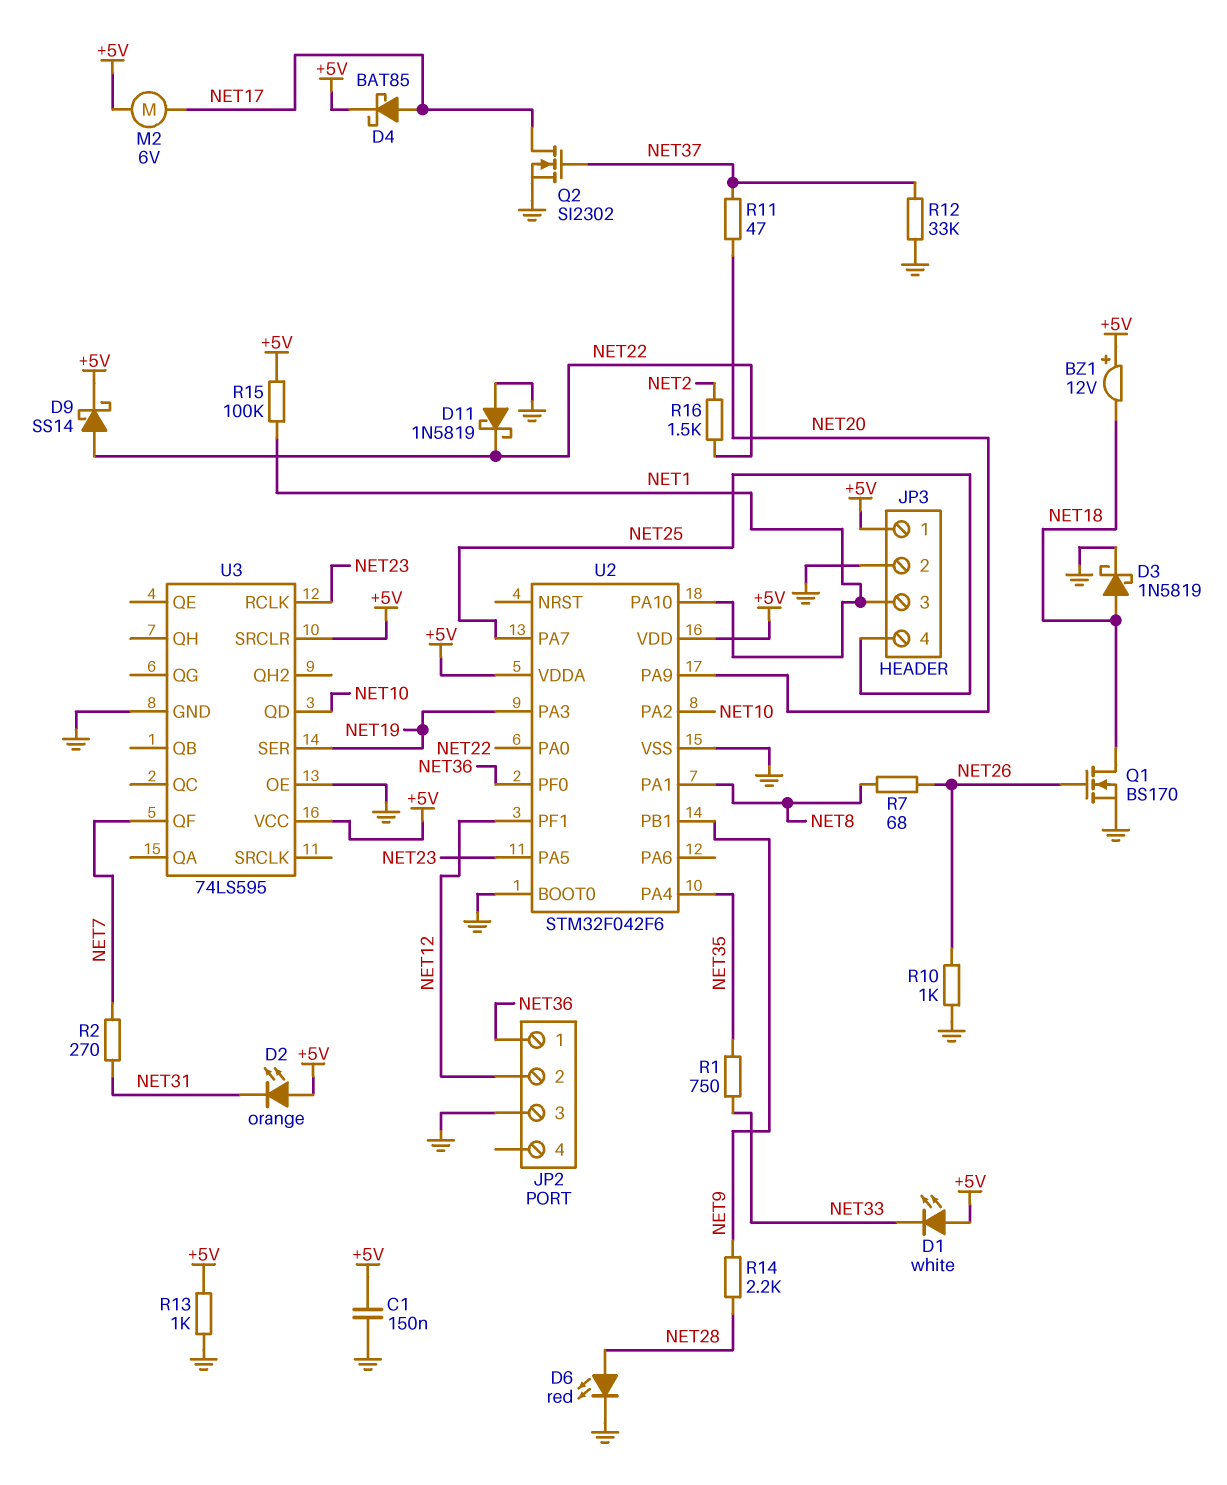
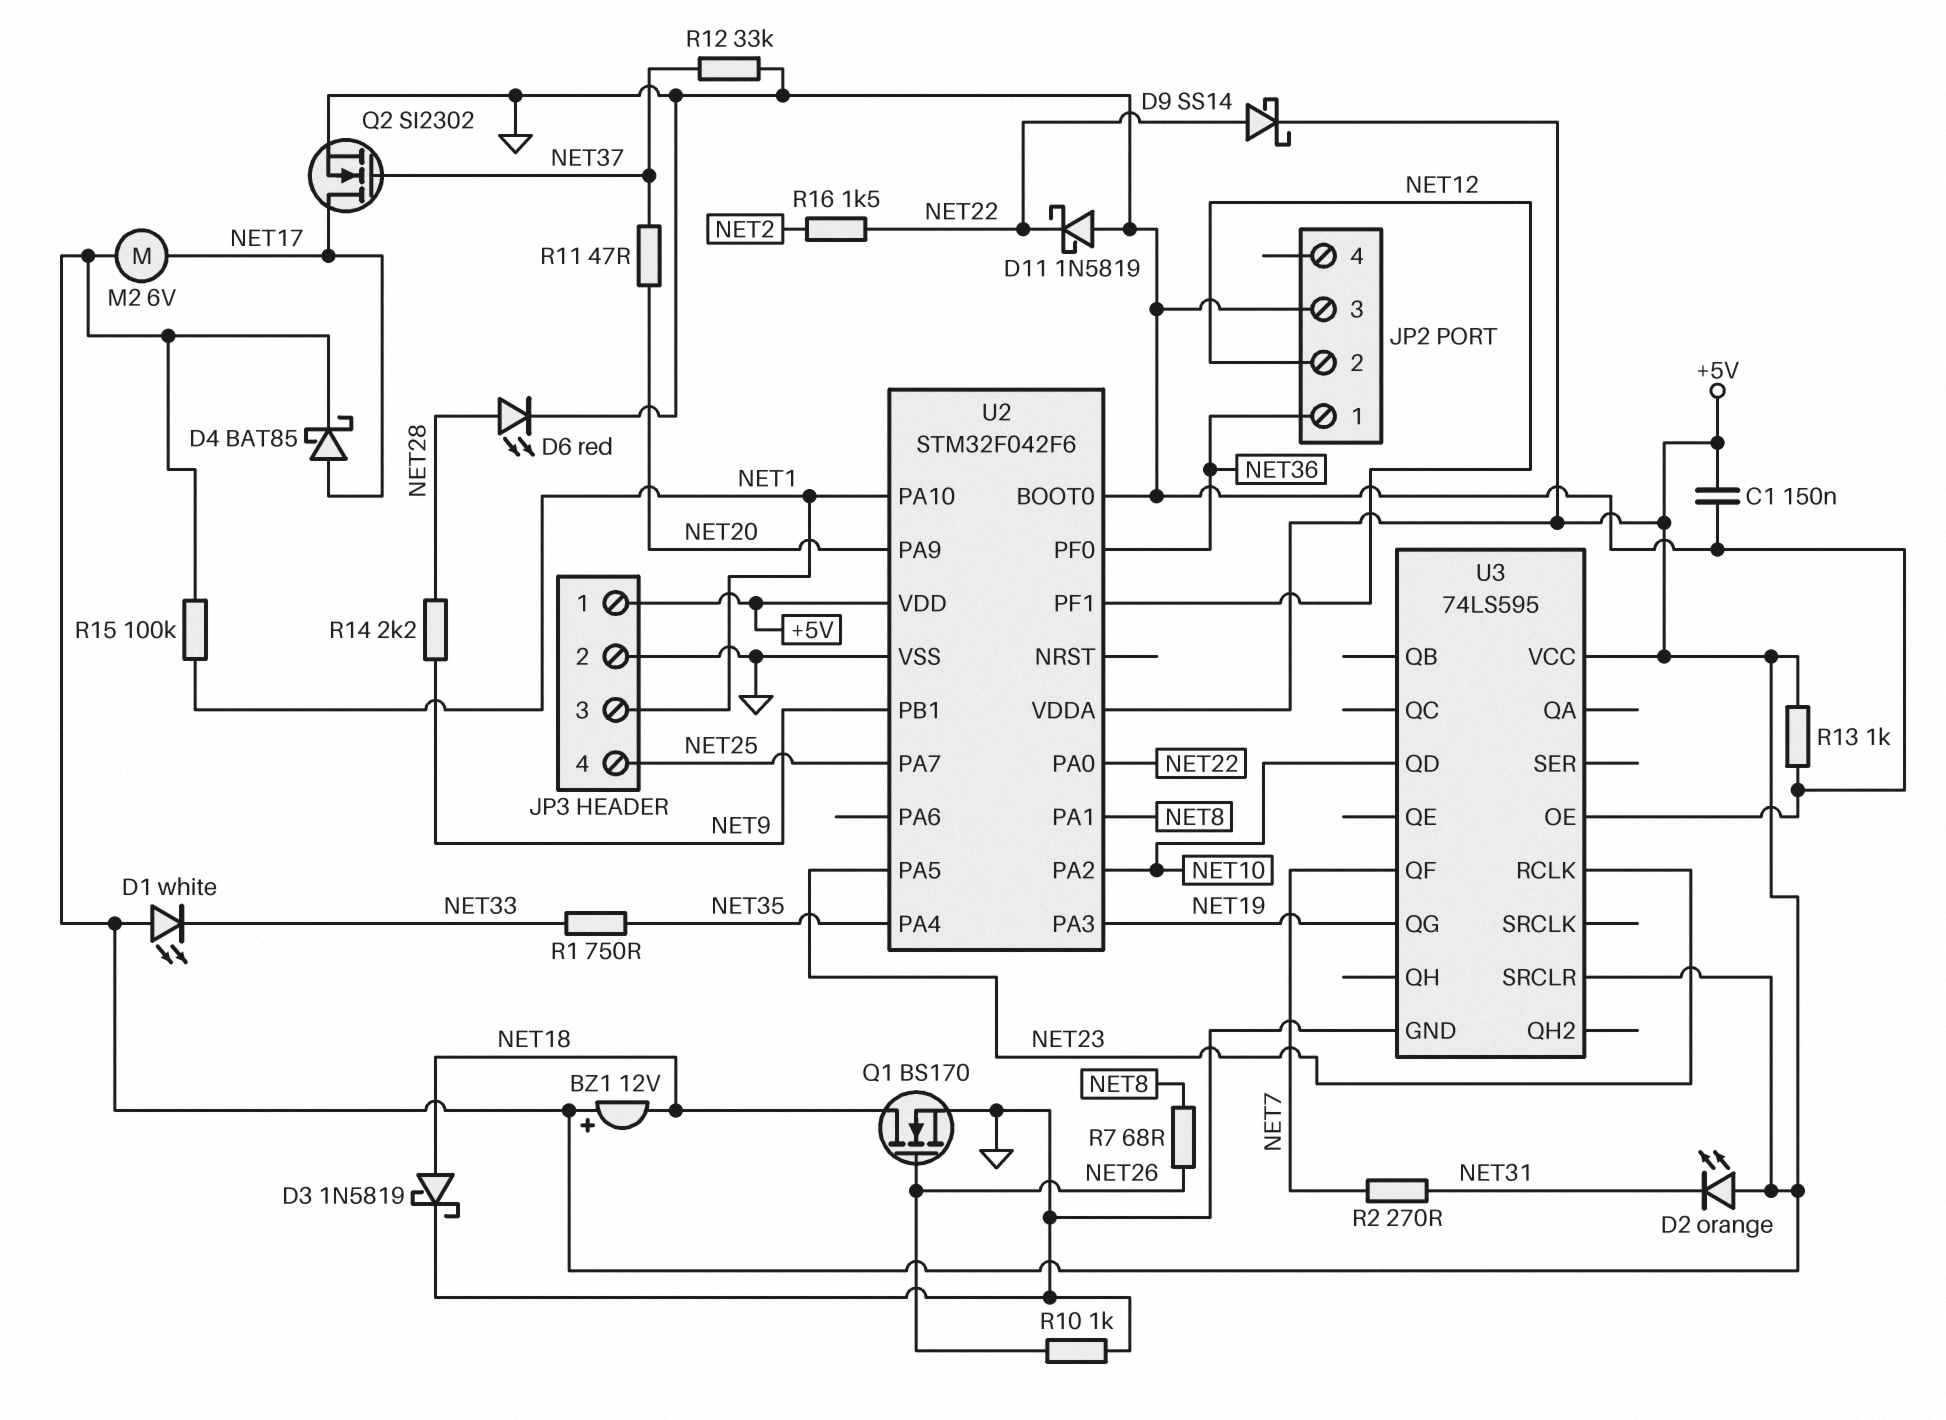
U3 pin QG: none -> NET19
U3 pin SER: NET19 -> none

